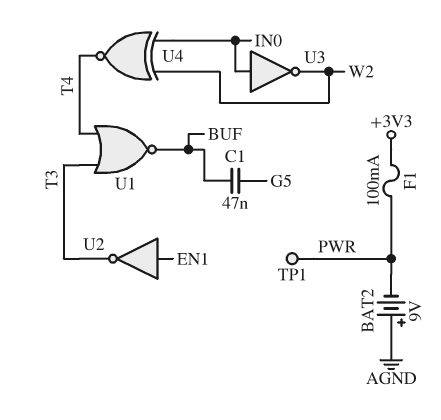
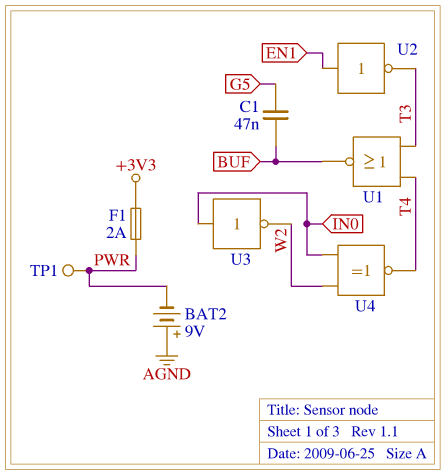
F1: 100mA (+3V3, PWR) -> 2A (+3V3, PWR)

